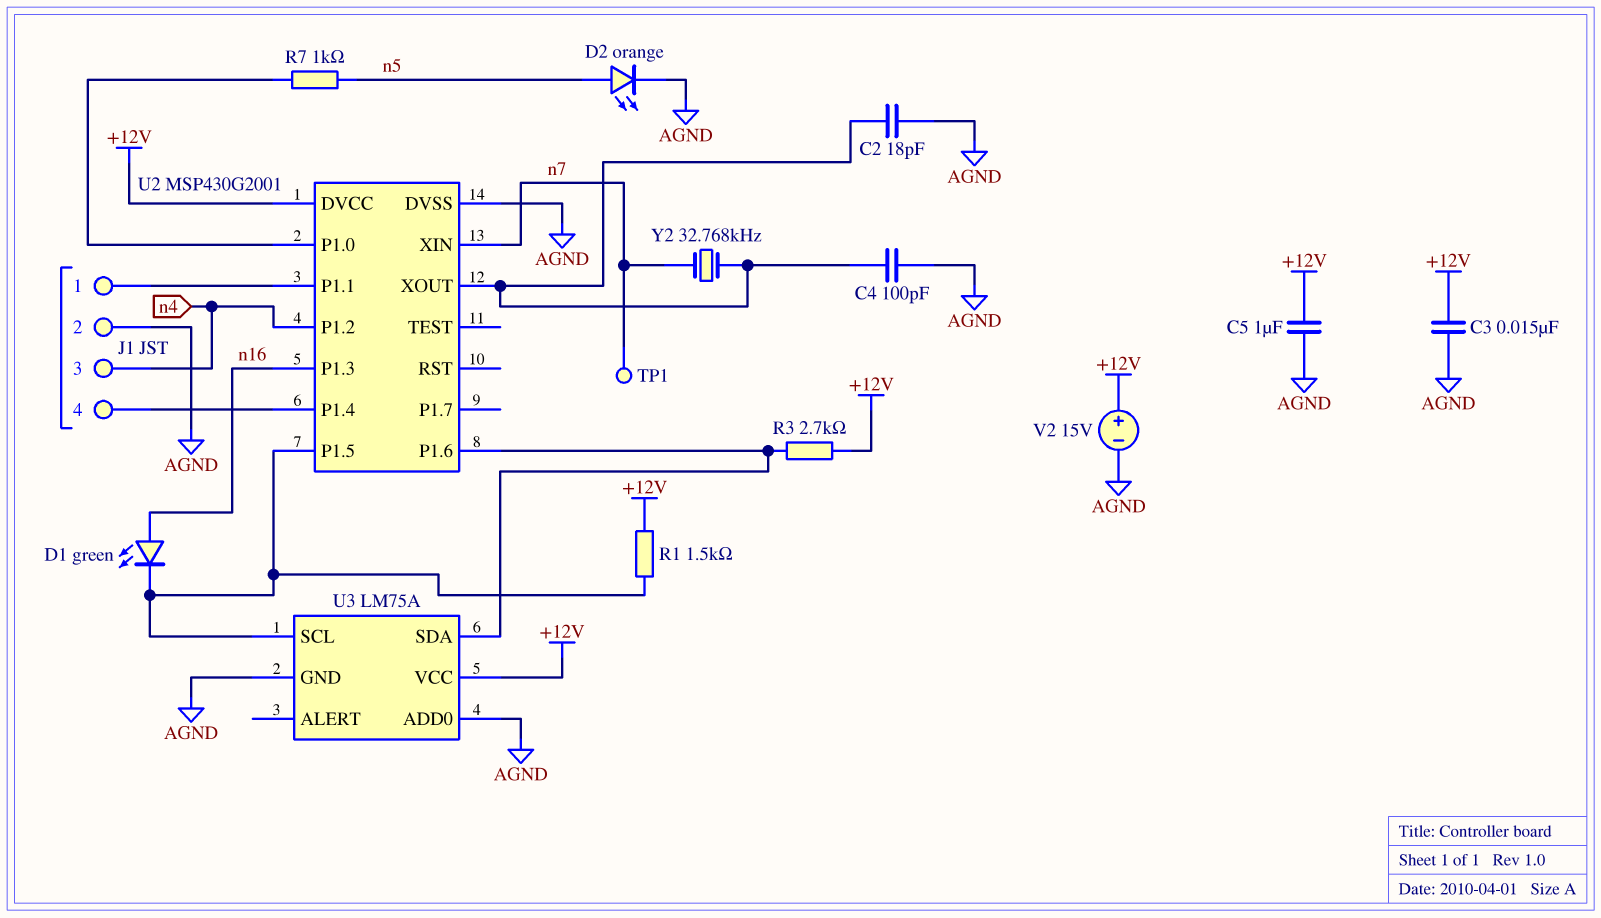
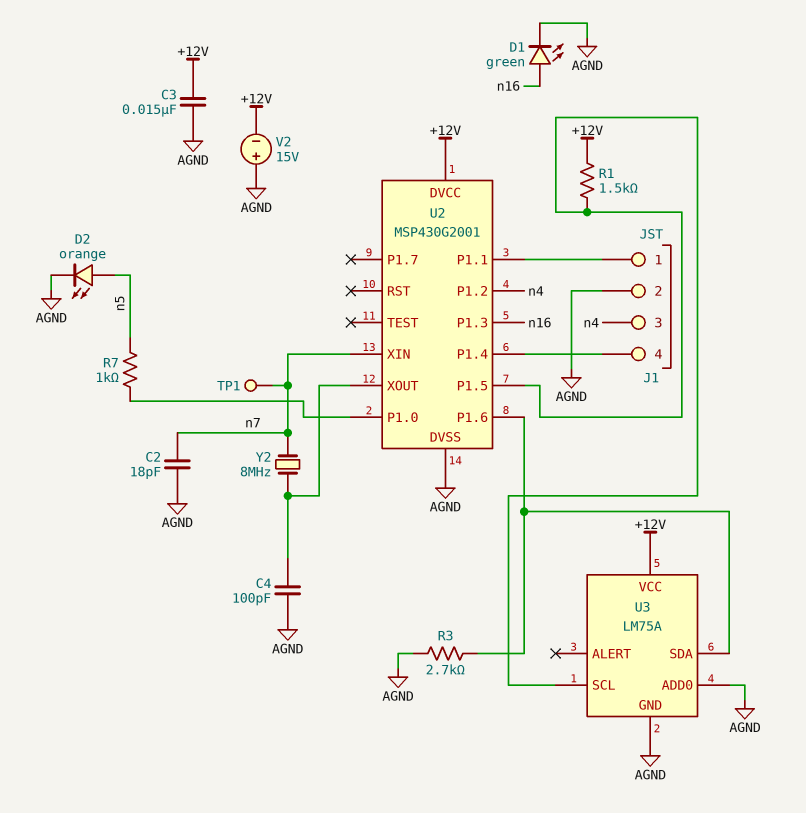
C2: 18pF (AGND, U2/XOUT) -> 18pF (AGND, n7)
C5: 1uF (+12V, AGND) -> none
D1: LED green (A n16, K U2/P1.5) -> LED green (A n16, K AGND)
R3: 2.7k (+12V, U2/P1.6) -> 2.7k (AGND, U2/P1.6)
V2: 15V (plus +12V, minus AGND) -> 15V (plus AGND, minus +12V)
Y2: 32.768kHz (U2/XOUT, n7) -> 8MHz (U2/XOUT, n7)

